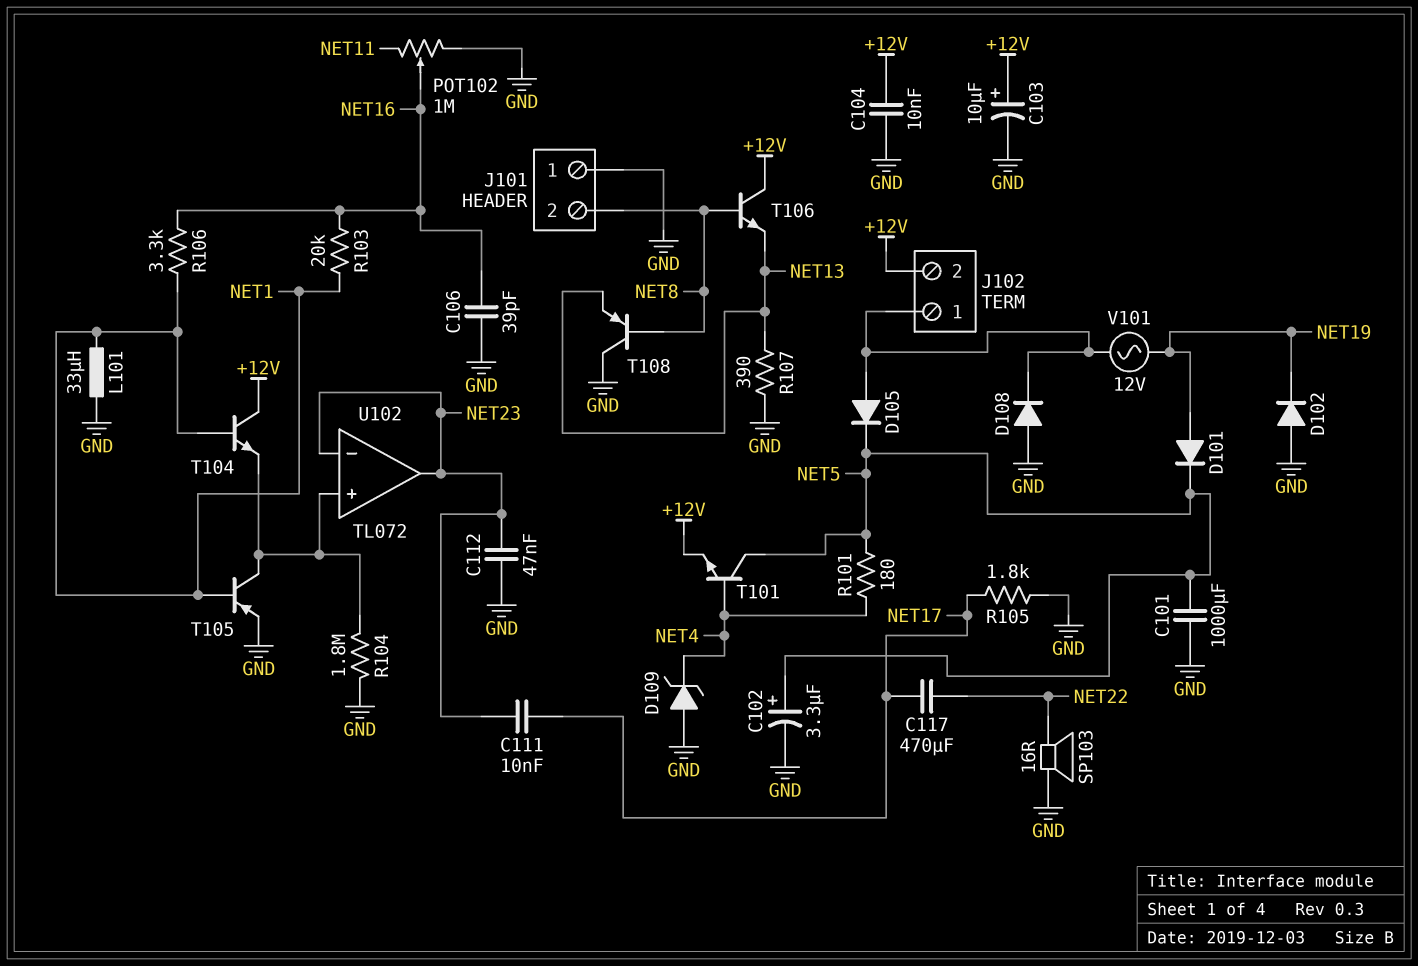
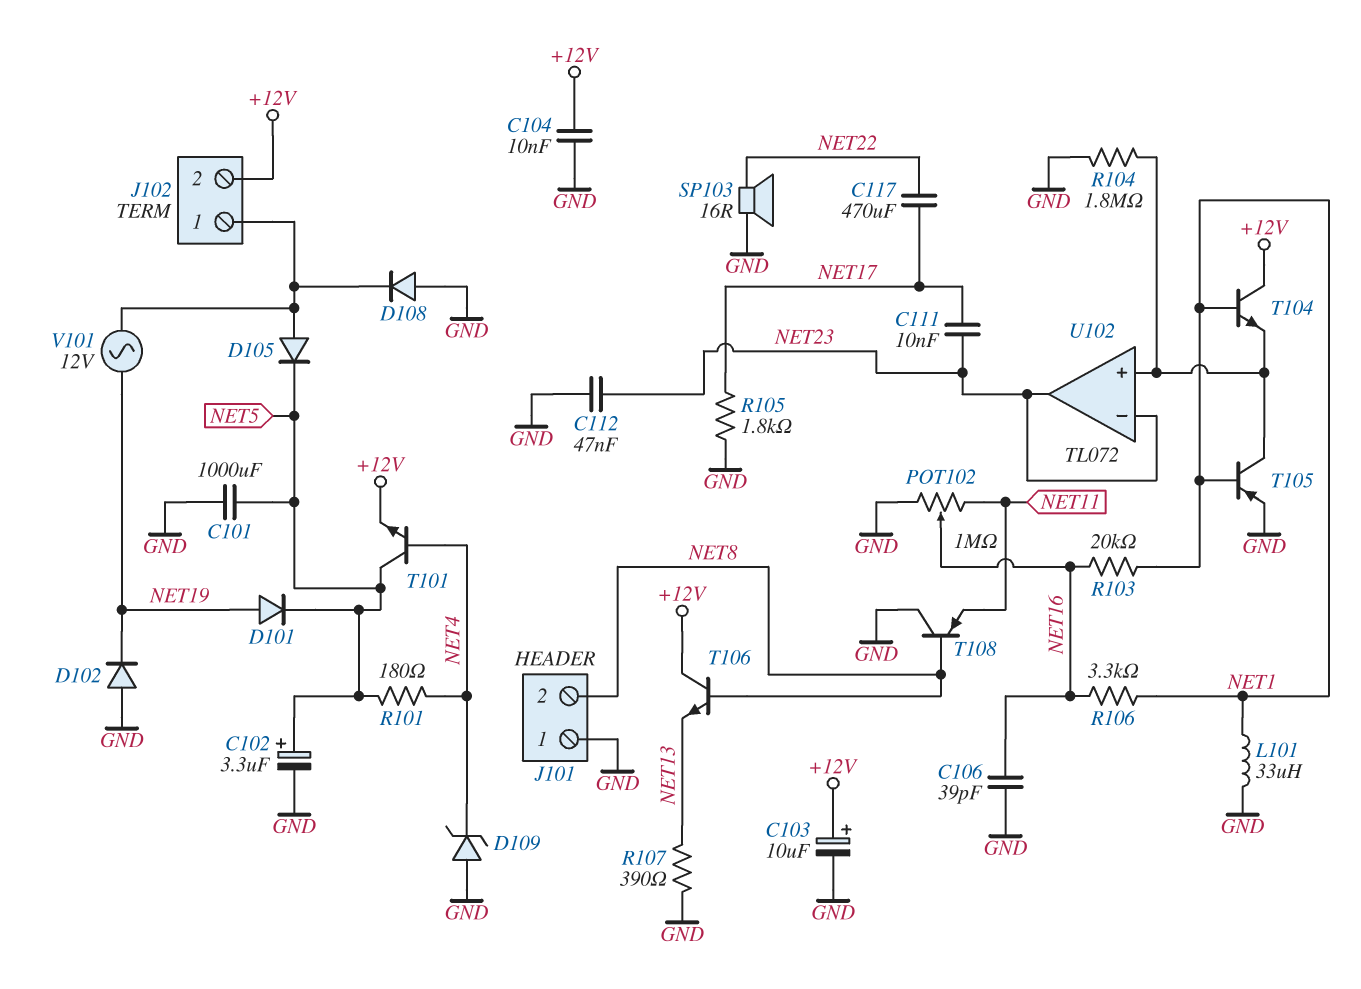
T108: PNP (B NET8, C GND, E NET13) -> PNP (B NET8, C GND, E NET11)

